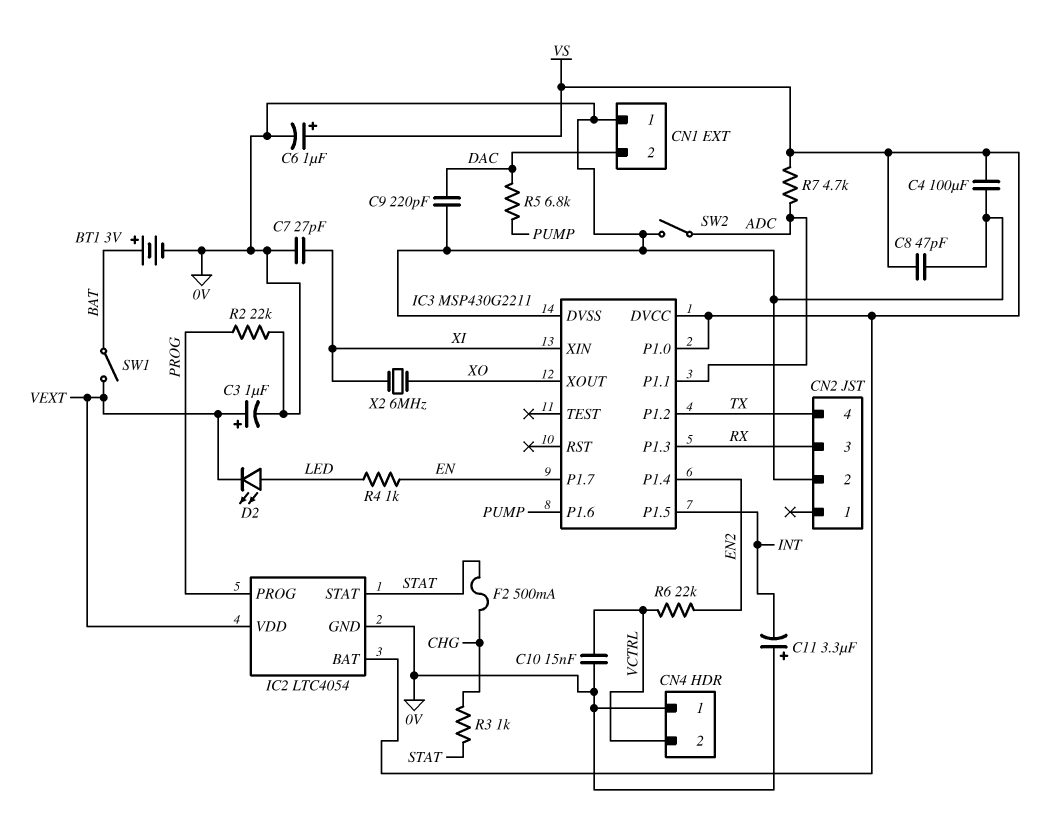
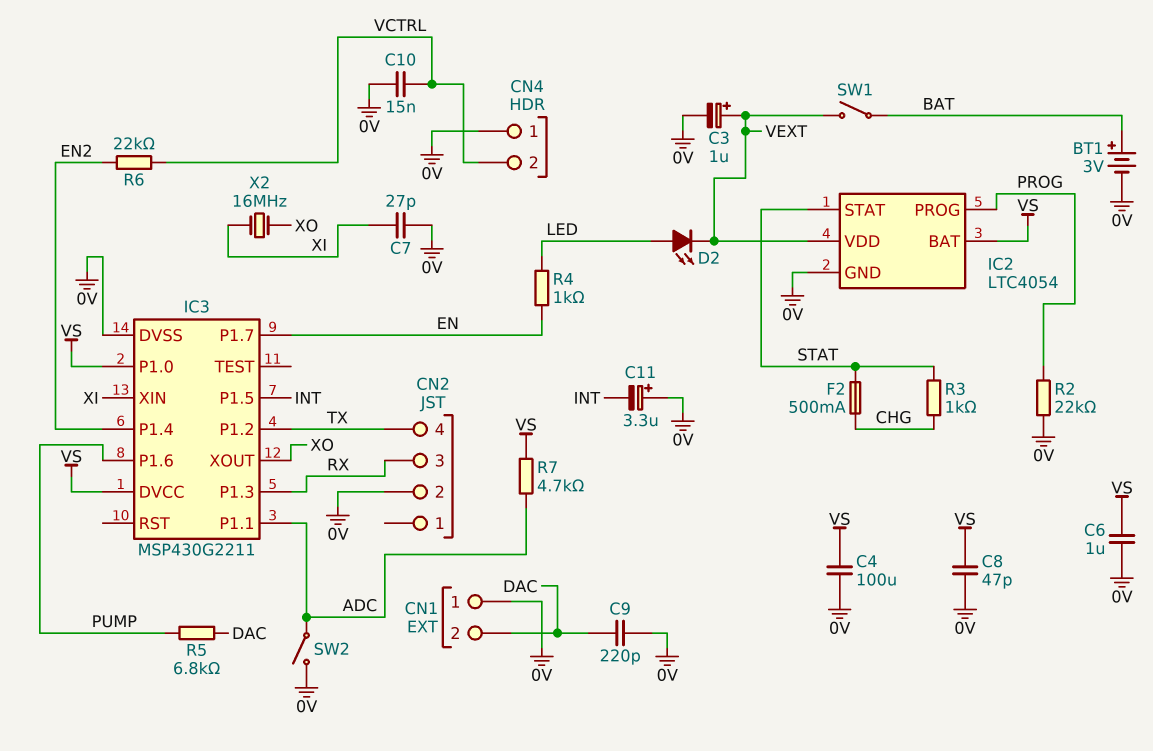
C6: 1uF (plus VS, minus 0V) -> 1uF (0V, VS)
X2: 6MHz (XI, XO) -> 16MHz (XI, XO)

